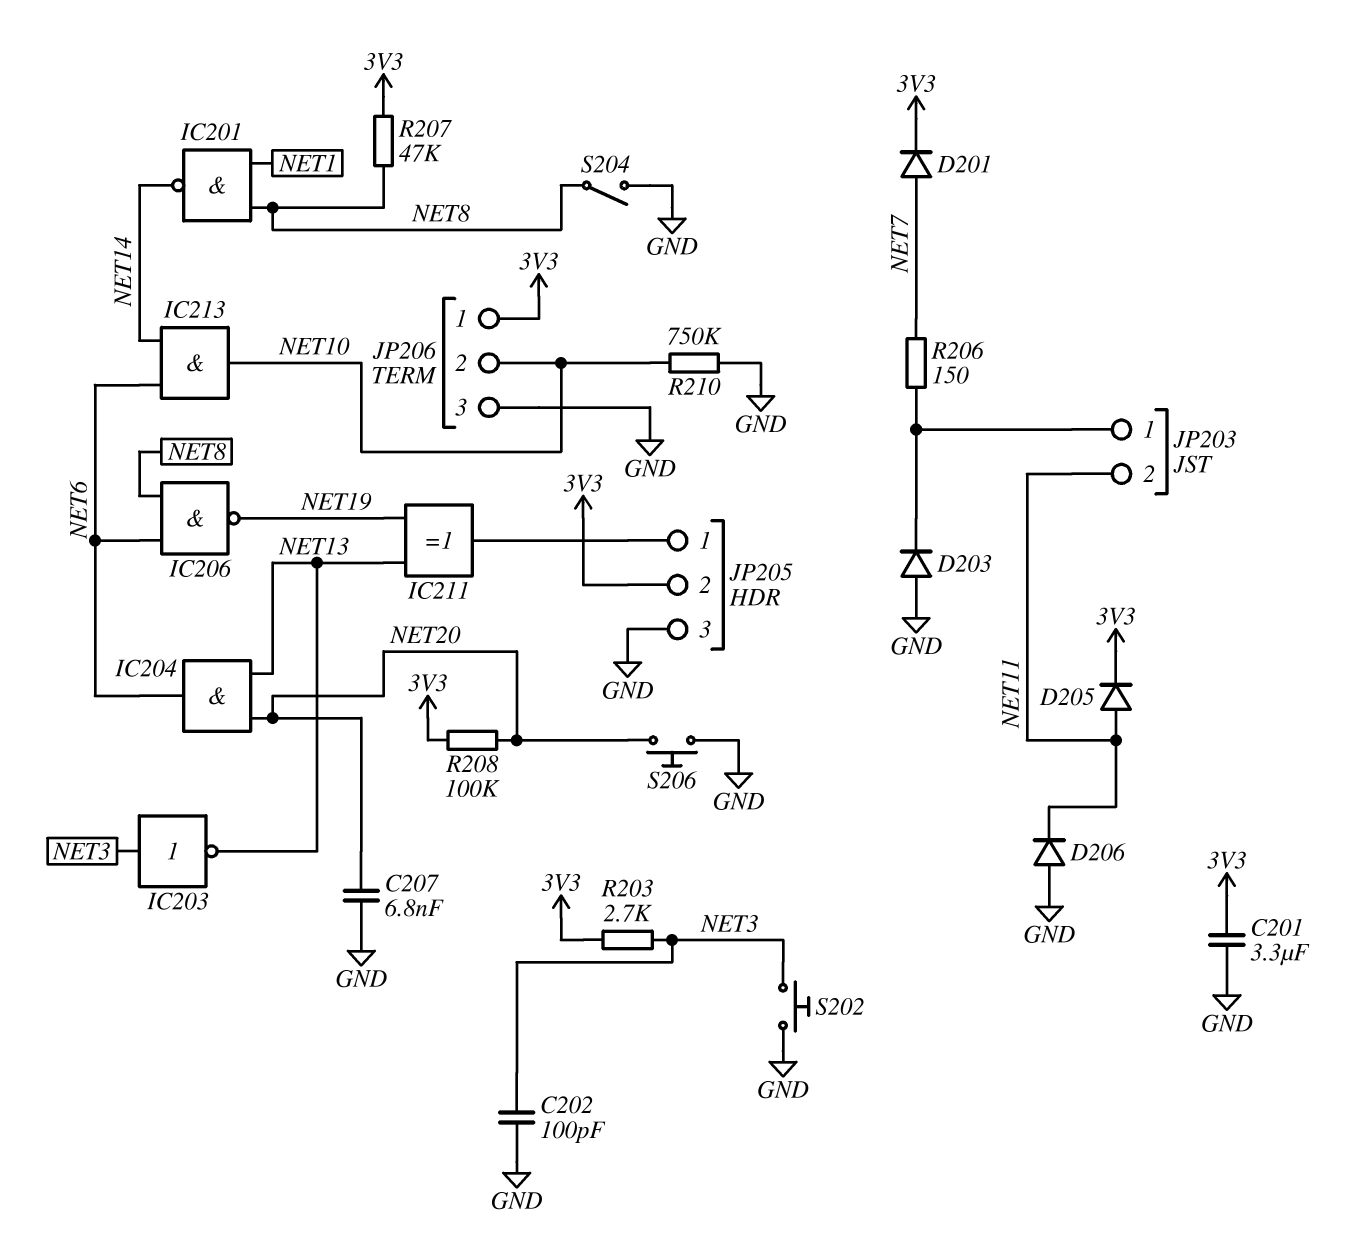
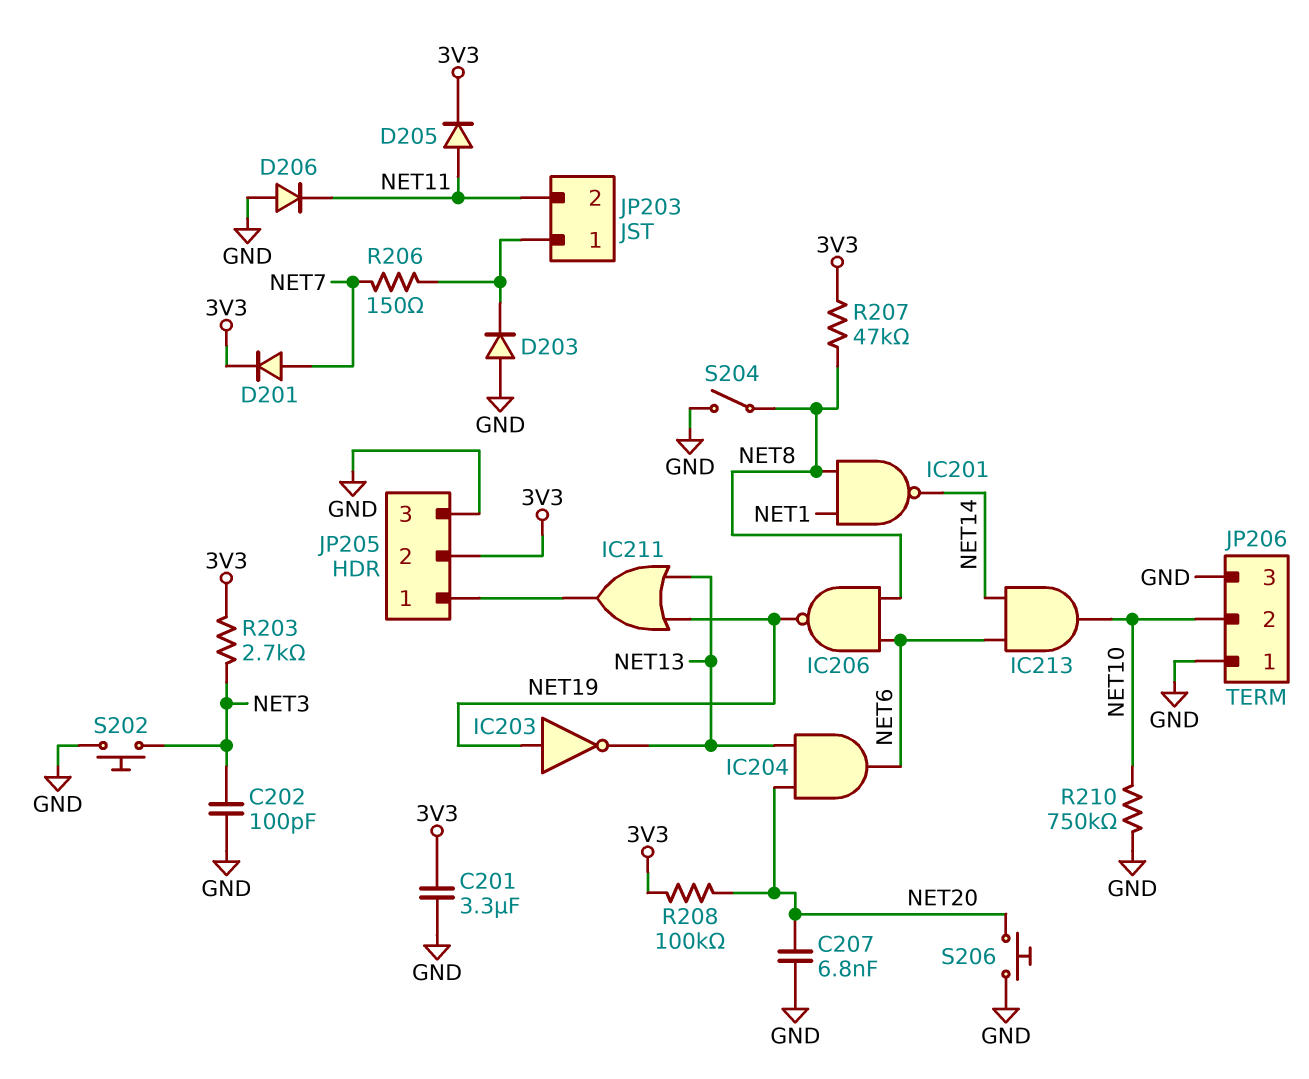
IC203: NOT (in NET3, out NET13) -> NOT (in NET19, out NET13)
IC211: XOR (in NET13, in NET19, out JP205/1) -> OR (in NET13, in NET19, out JP205/1)
JP206 pin 1: 3V3 -> GND

